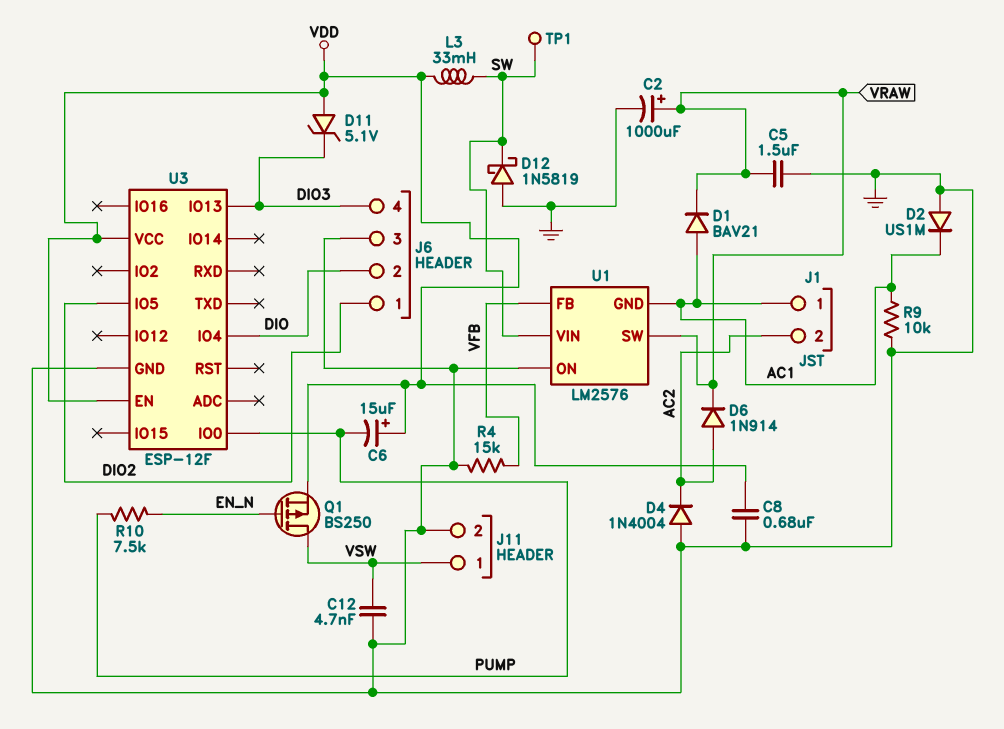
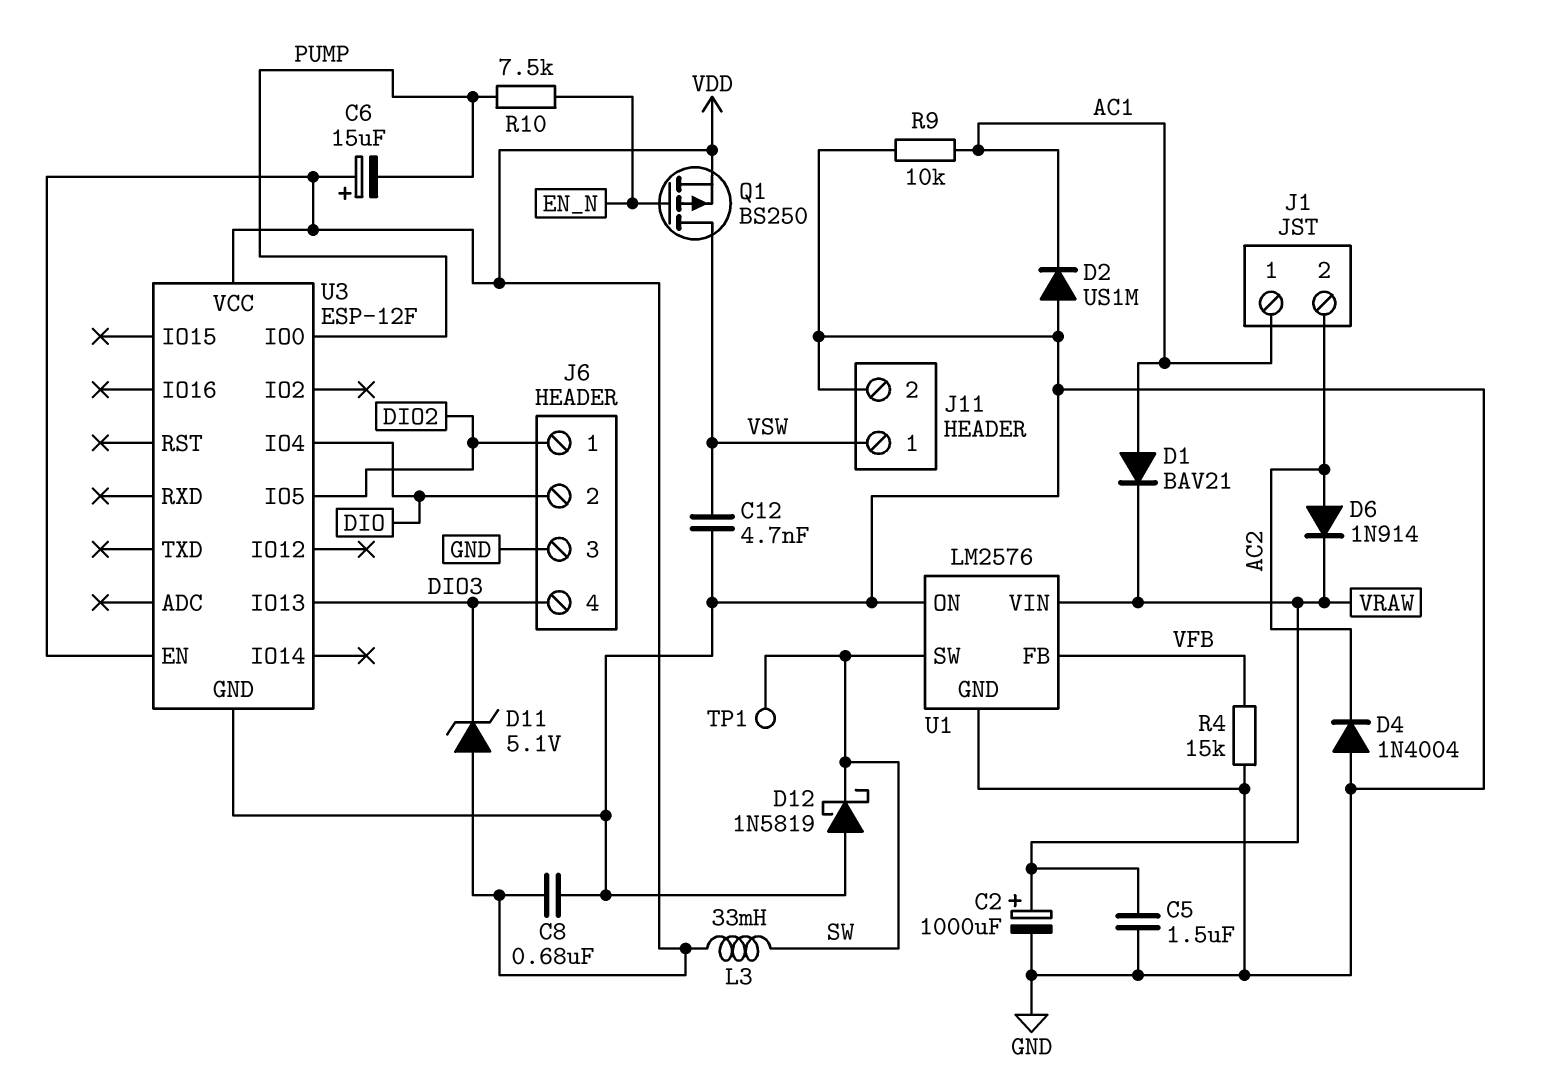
U1 pin GND: AC1 -> GND
U1 pin SW: VRAW -> SW
U1 pin VIN: SW -> VRAW

